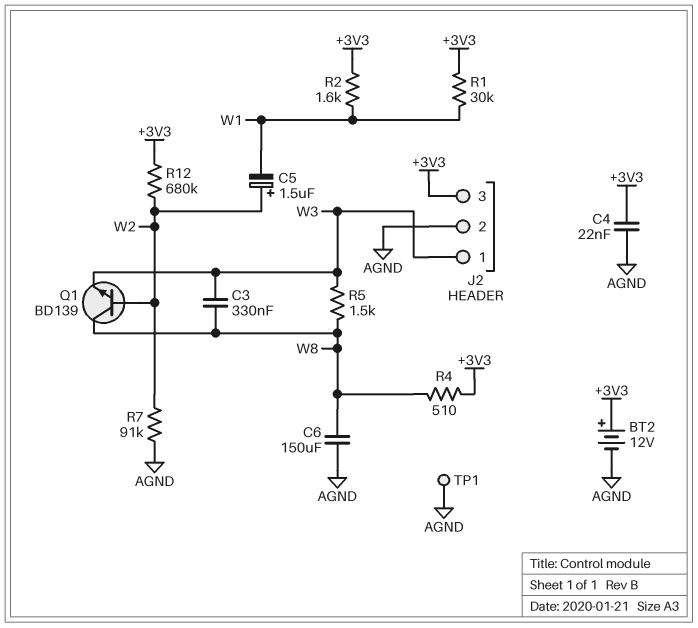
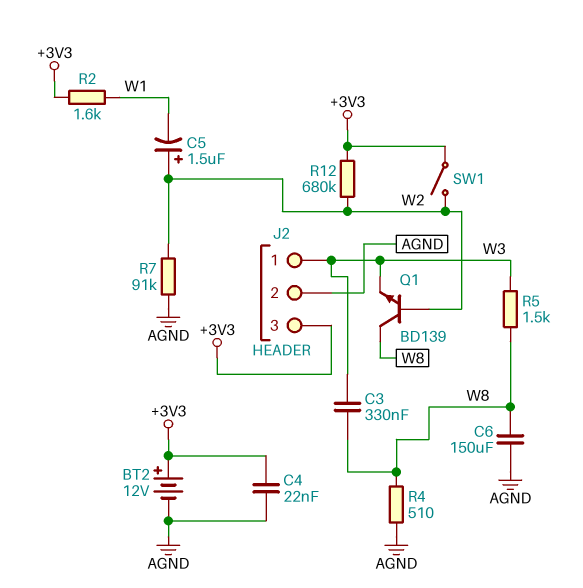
R1: 30k (+3V3, W1) -> none
R4: 510 (+3V3, W8) -> 510 (AGND, W8)
SW1: none -> switch (+3V3, W2)
TP1: test point (AGND) -> none

